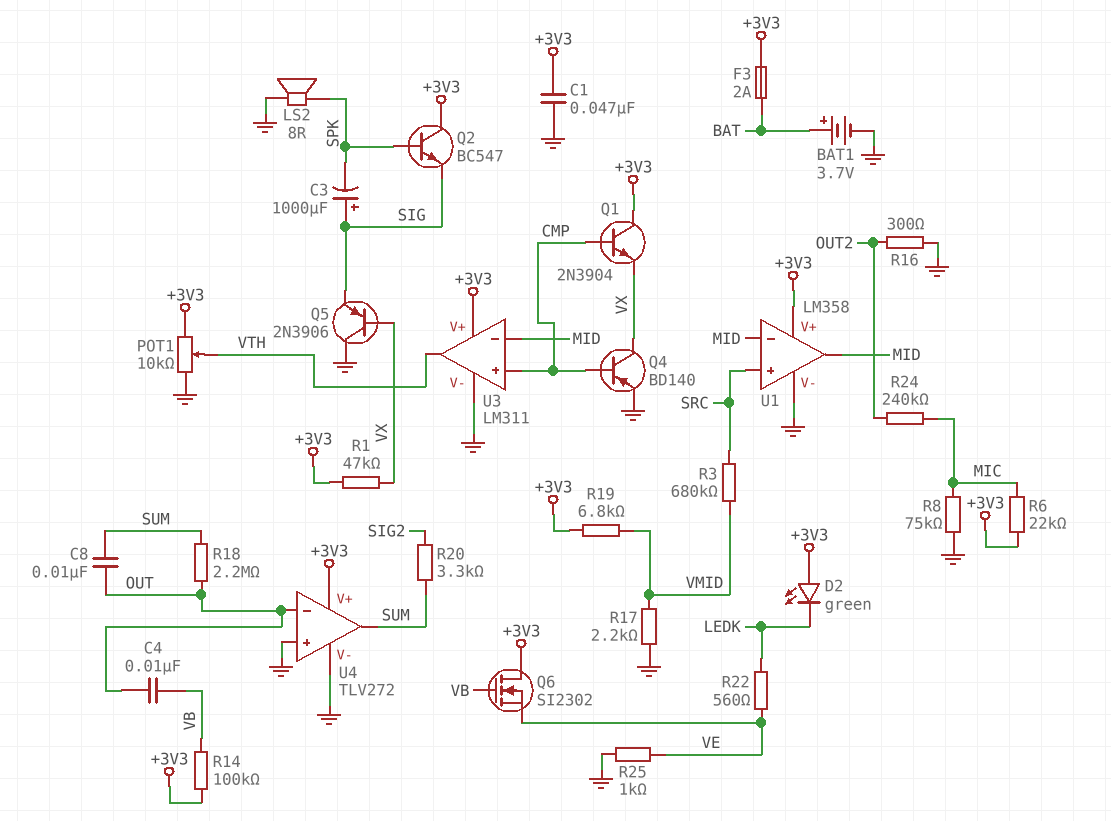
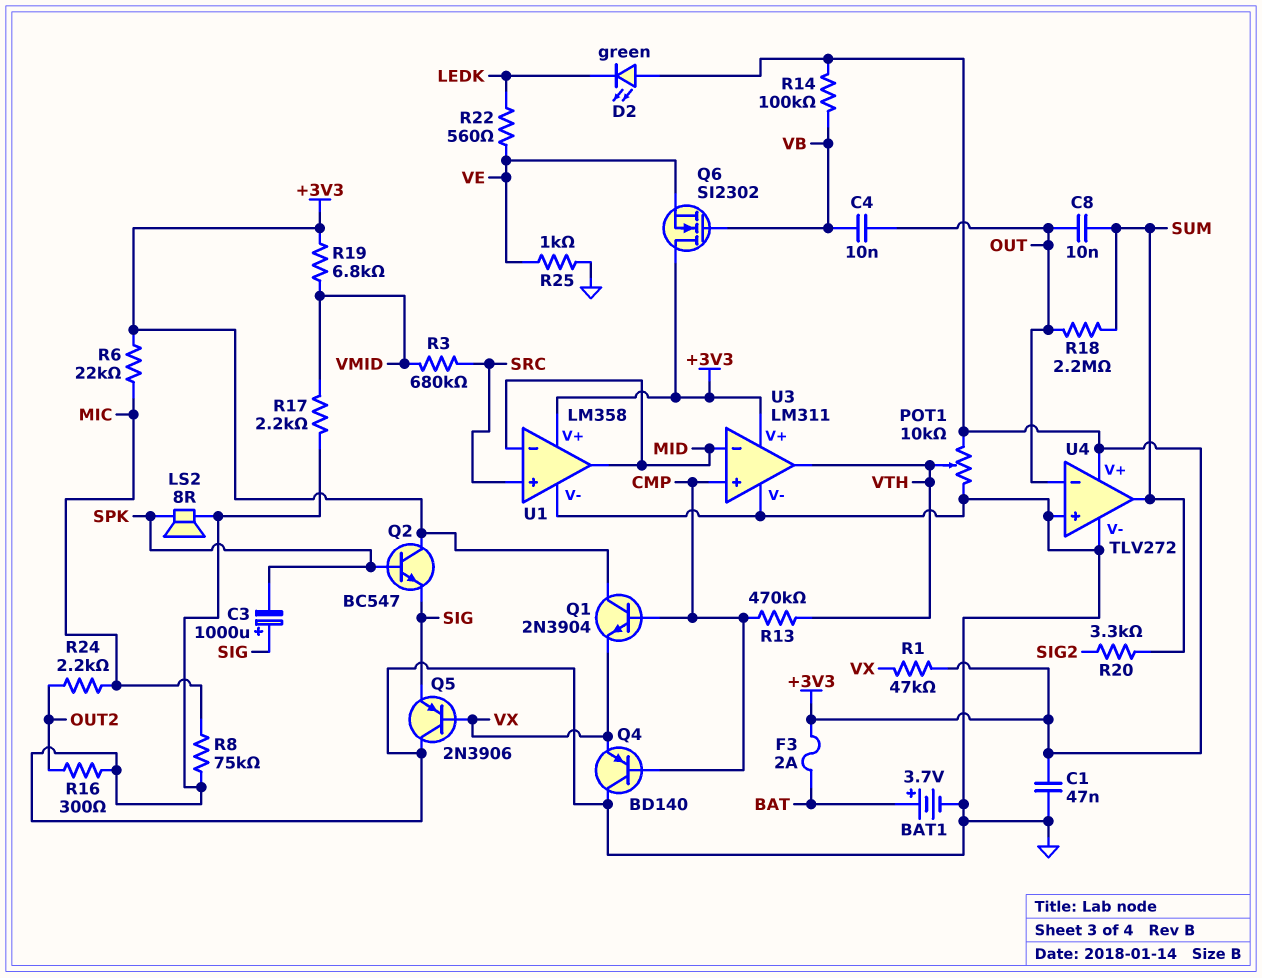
Q4: PNP BD140 (B CMP, C VX, E GND) -> PNP BD140 (B CMP, C GND, E VX)
R13: none -> 470k (CMP, VTH)
R24: 240k (MIC, OUT2) -> 2.2k (MIC, OUT2)

